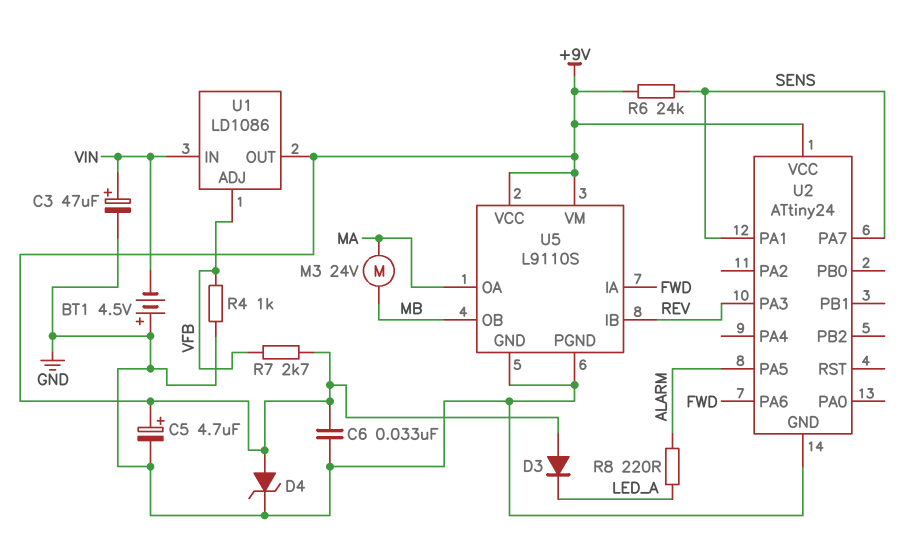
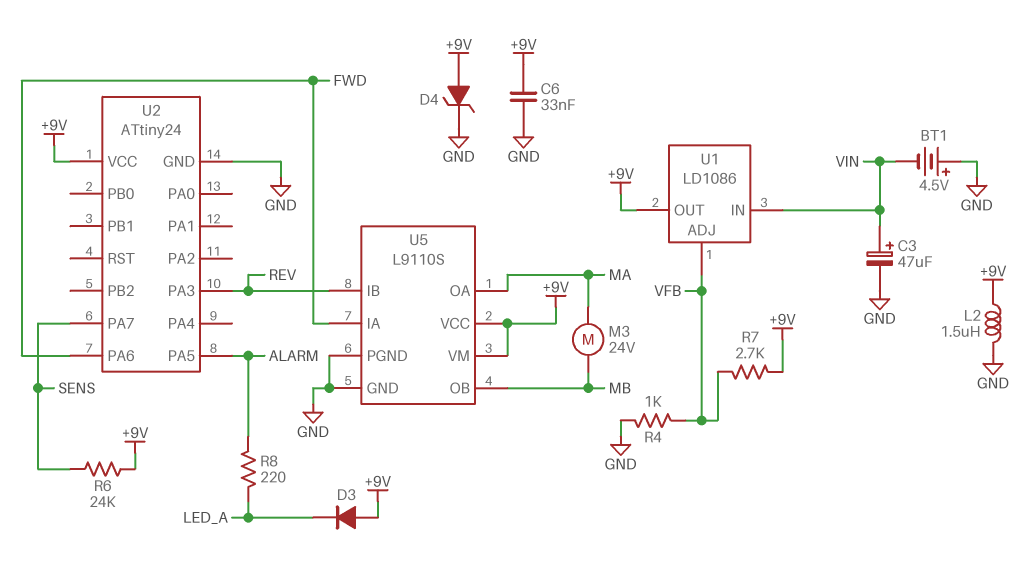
C5: 4.7uF (plus +9V, minus GND) -> none
L2: none -> 1.5uH (+9V, GND)
U2 pin PA1: SENS -> none

